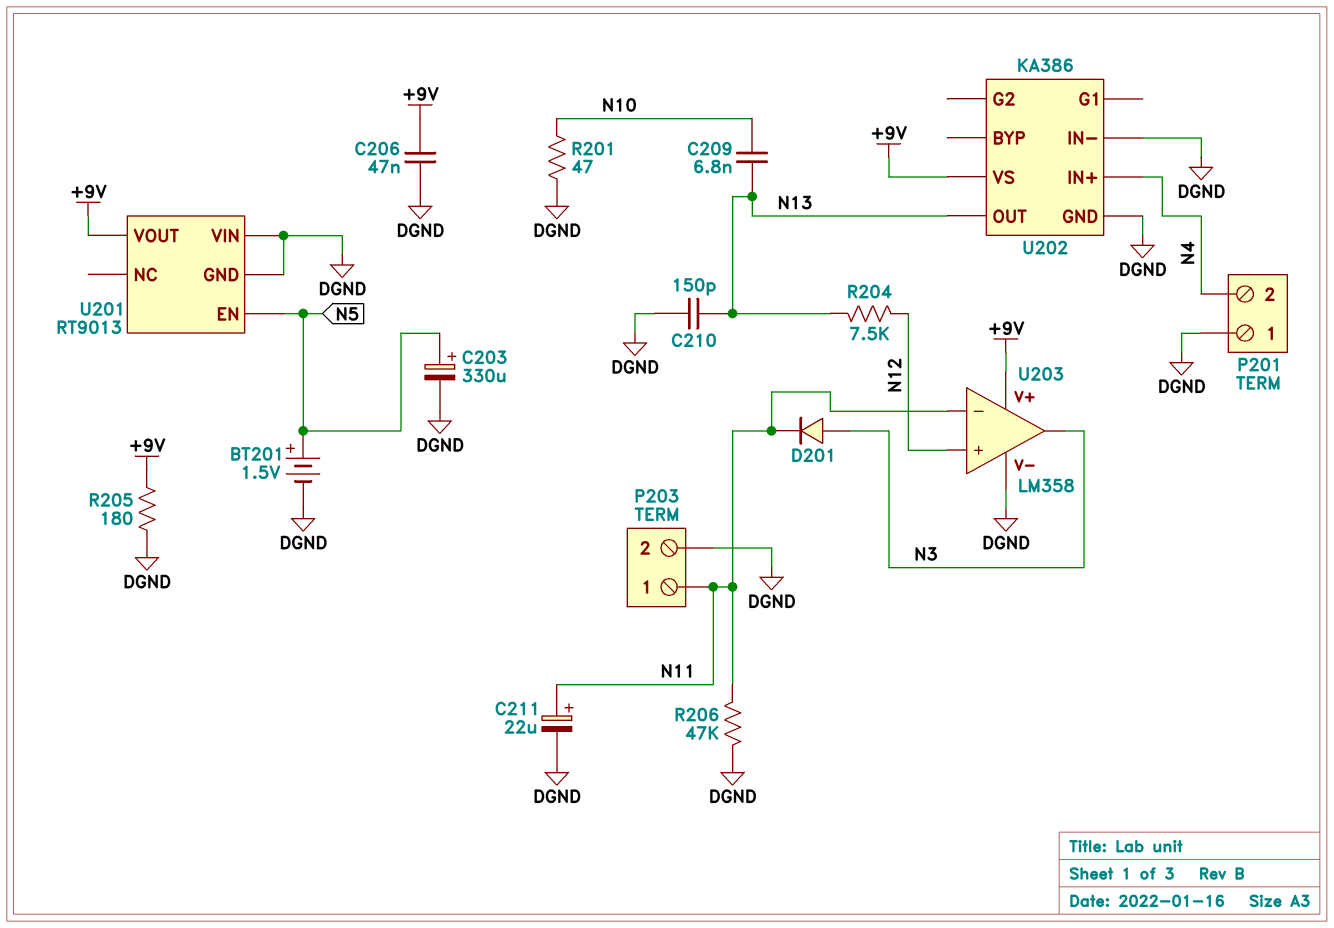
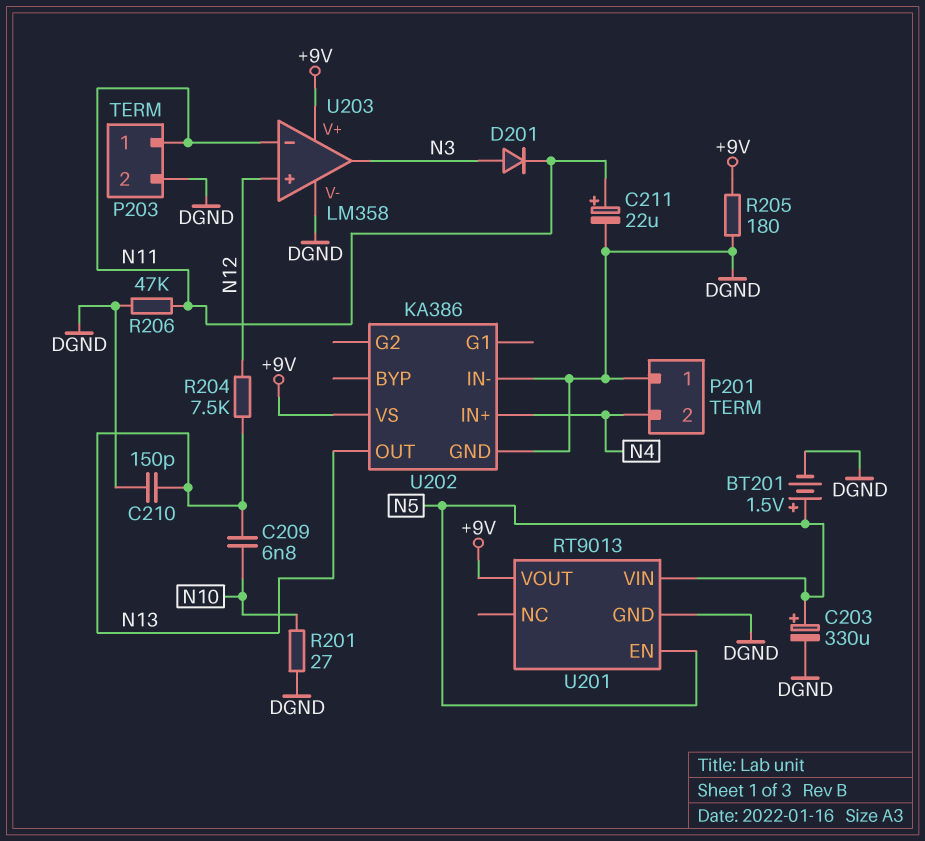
C206: 47nF (+9V, DGND) -> none
R201: 47 (DGND, N10) -> 27 (DGND, N10)
U201 pin VIN: DGND -> N5

